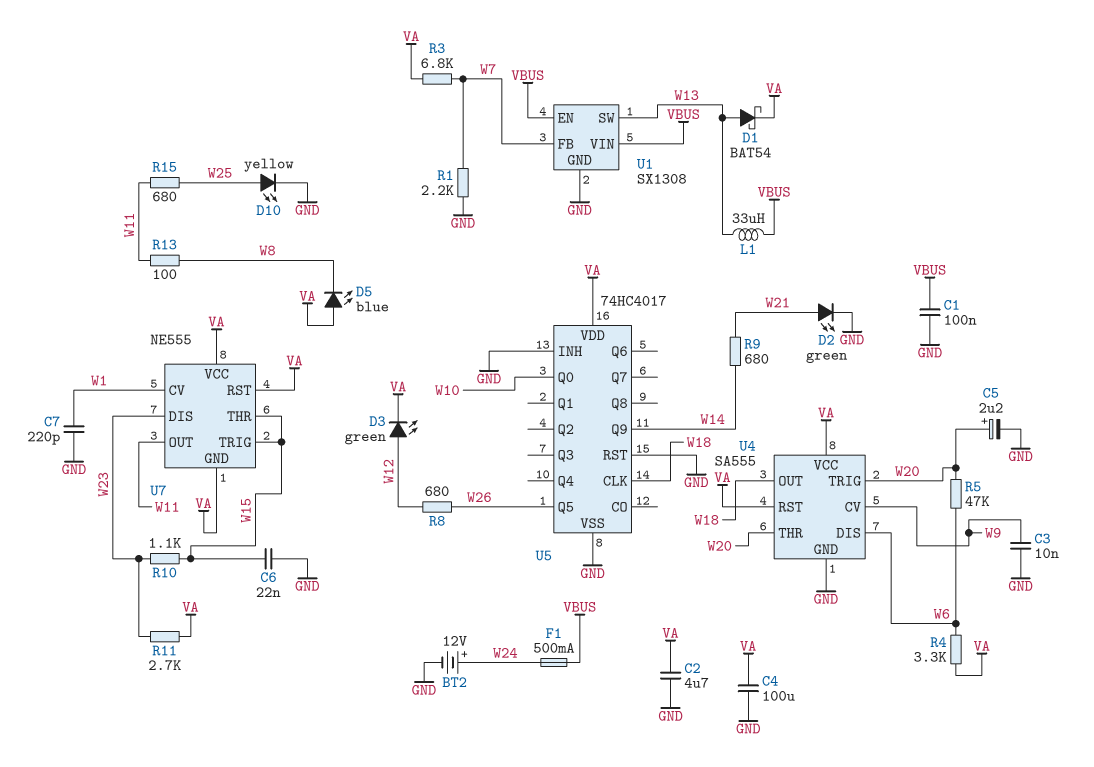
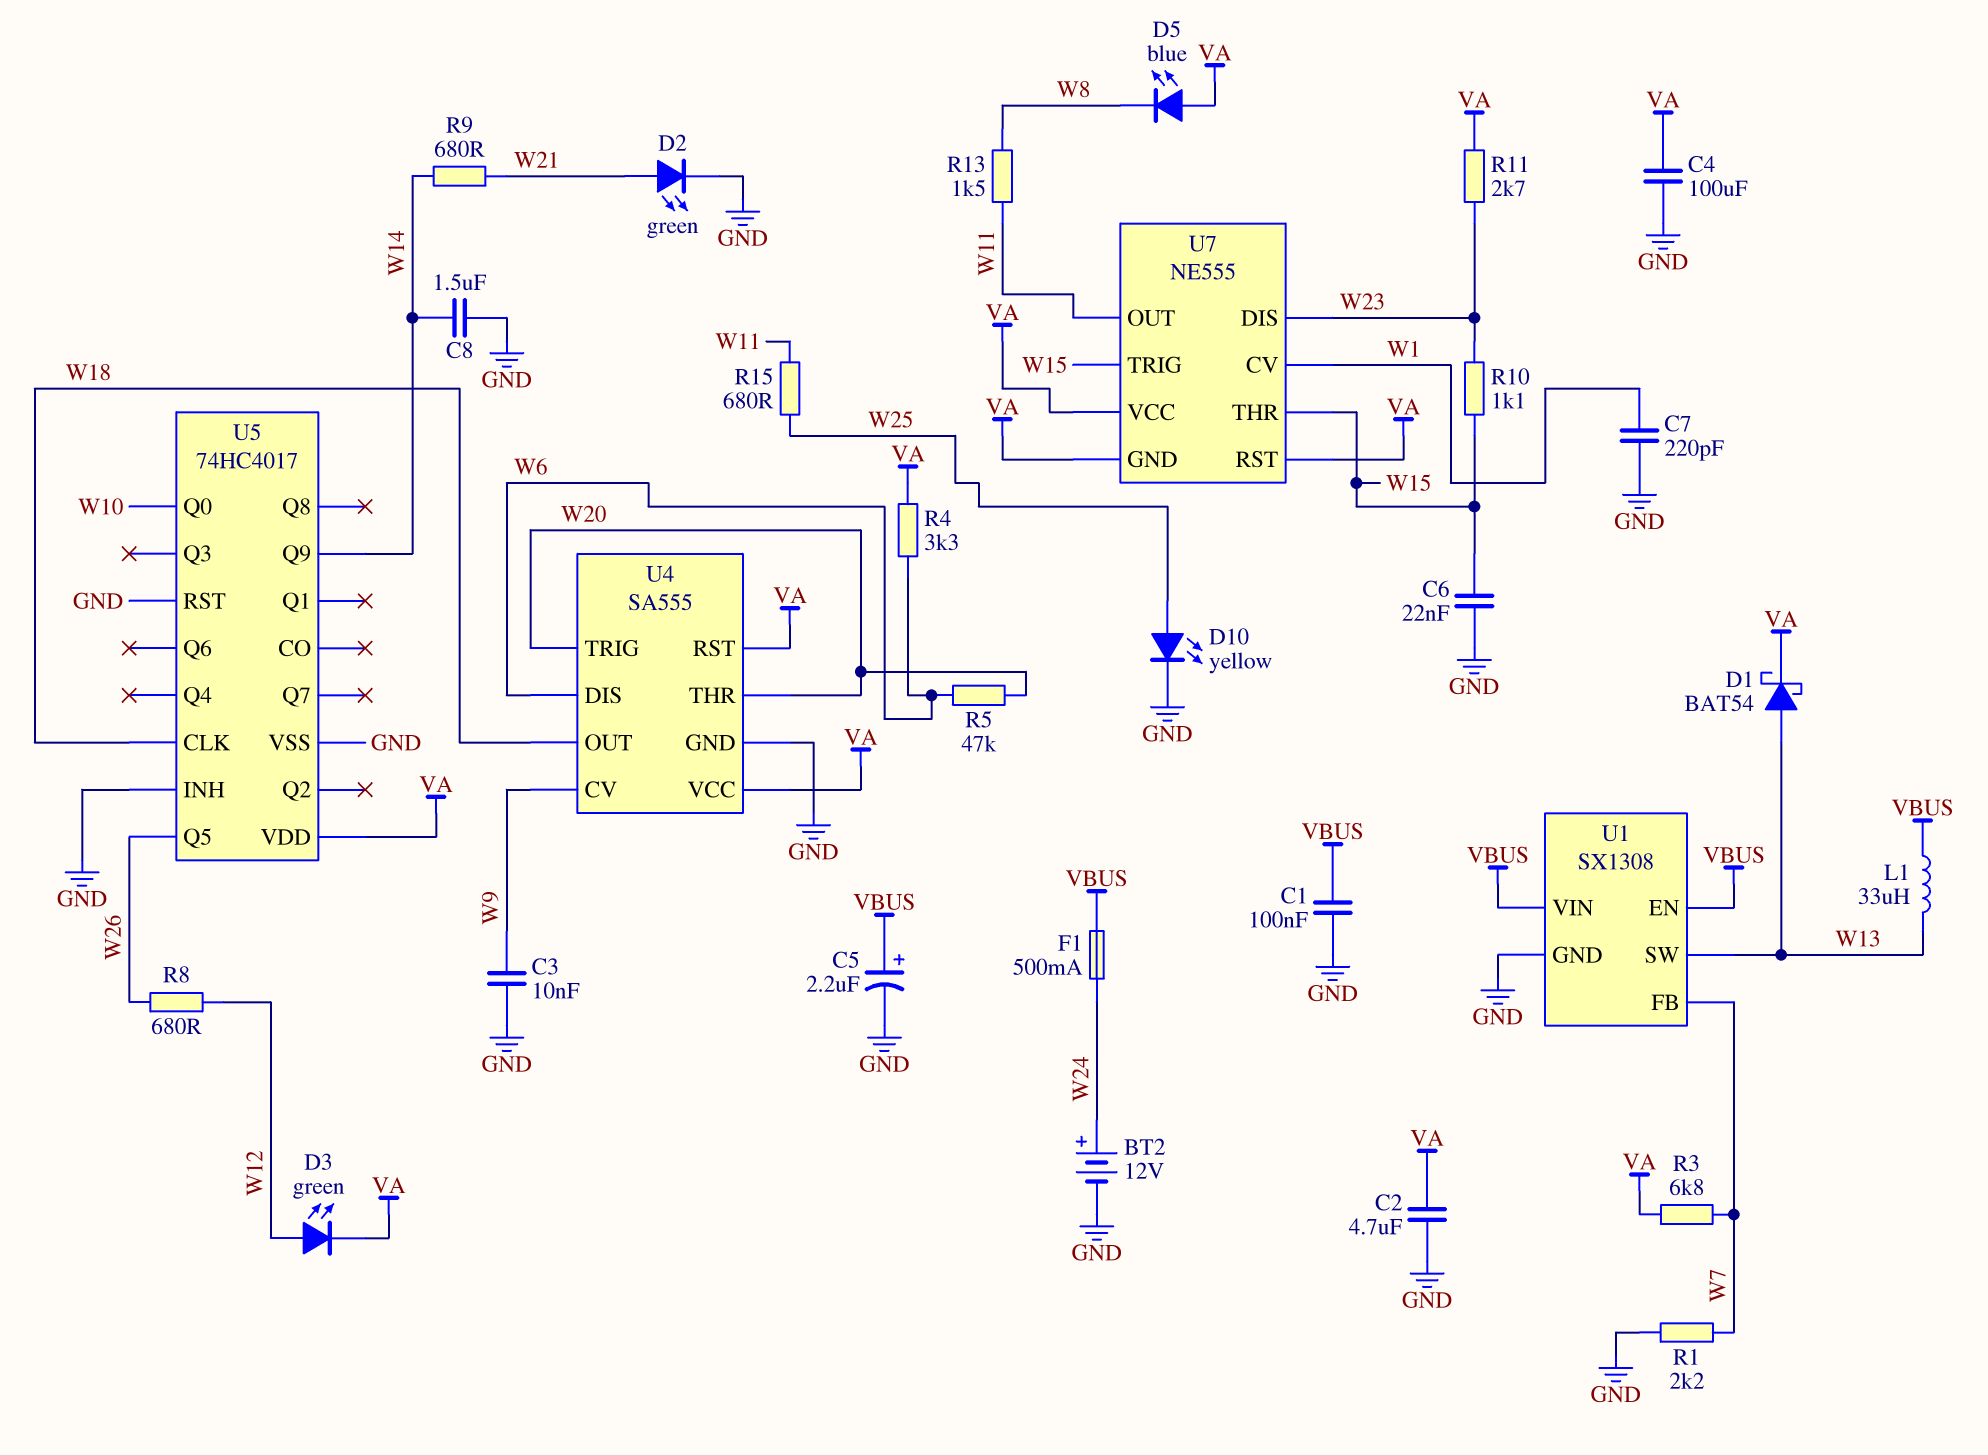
C5: 2.2uF (plus W20, minus GND) -> 2.2uF (plus VBUS, minus GND)
C8: none -> 1.5uF (GND, W14)
R13: 100 (W8, W11) -> 1.5k (W8, W11)

